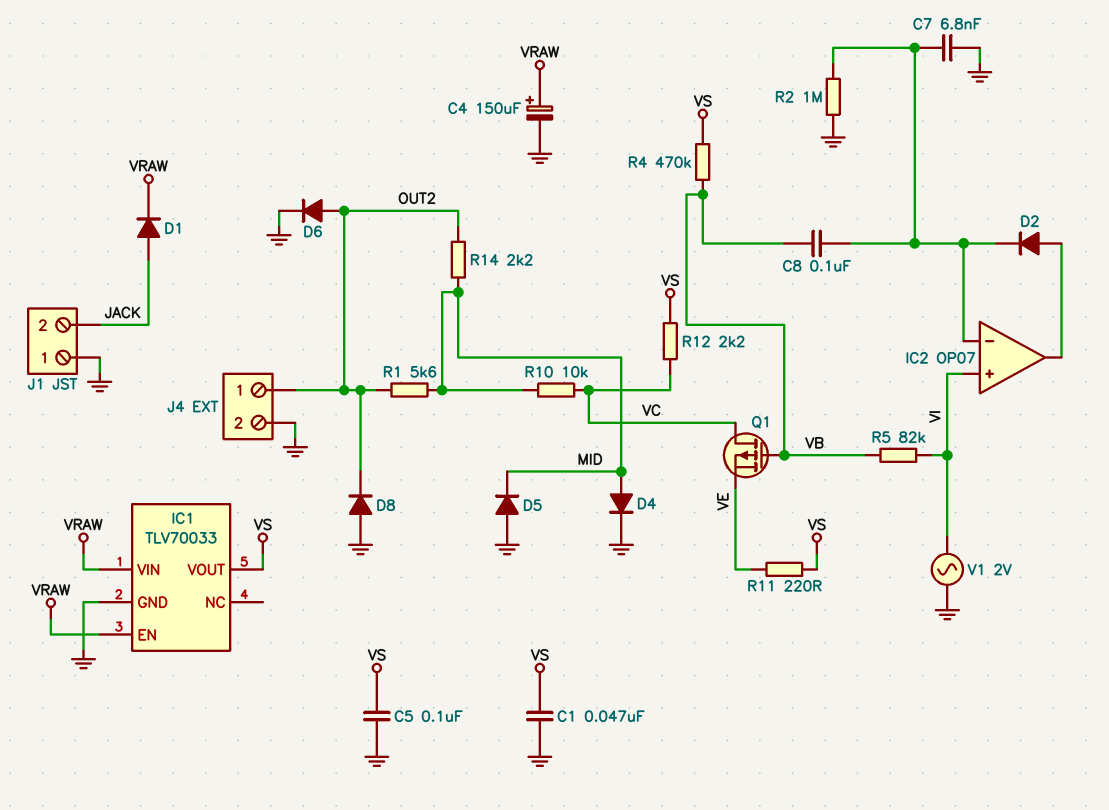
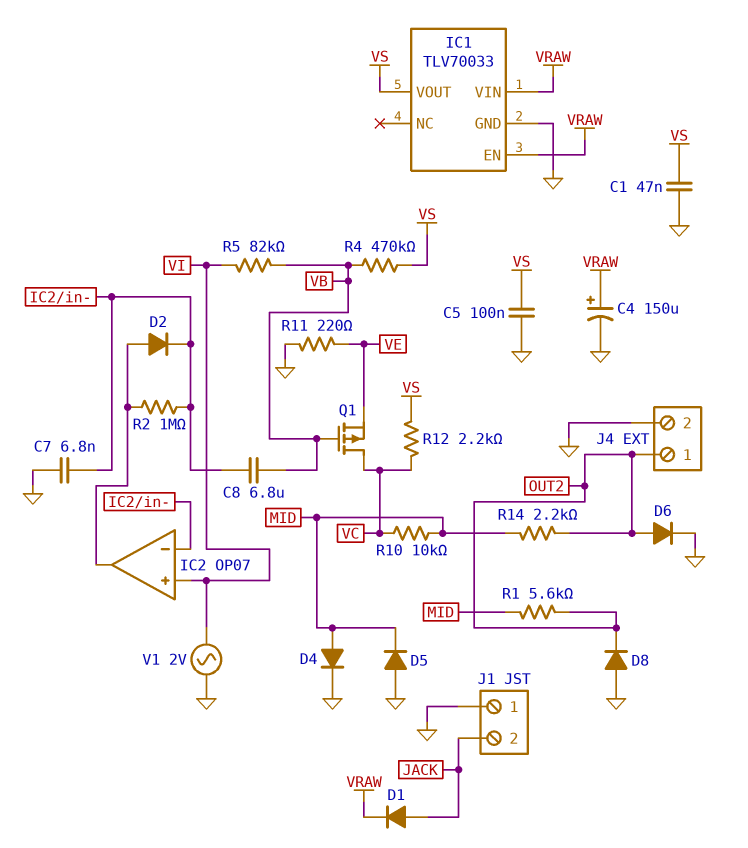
C8: 100nF (IC2/in-, VB) -> 6.8uF (IC2/in-, VB)
R2: 1M (GND, IC2/in-) -> 1M (IC2/in-, IC2/out)
R11: 220 (VE, VS) -> 220 (GND, VE)

